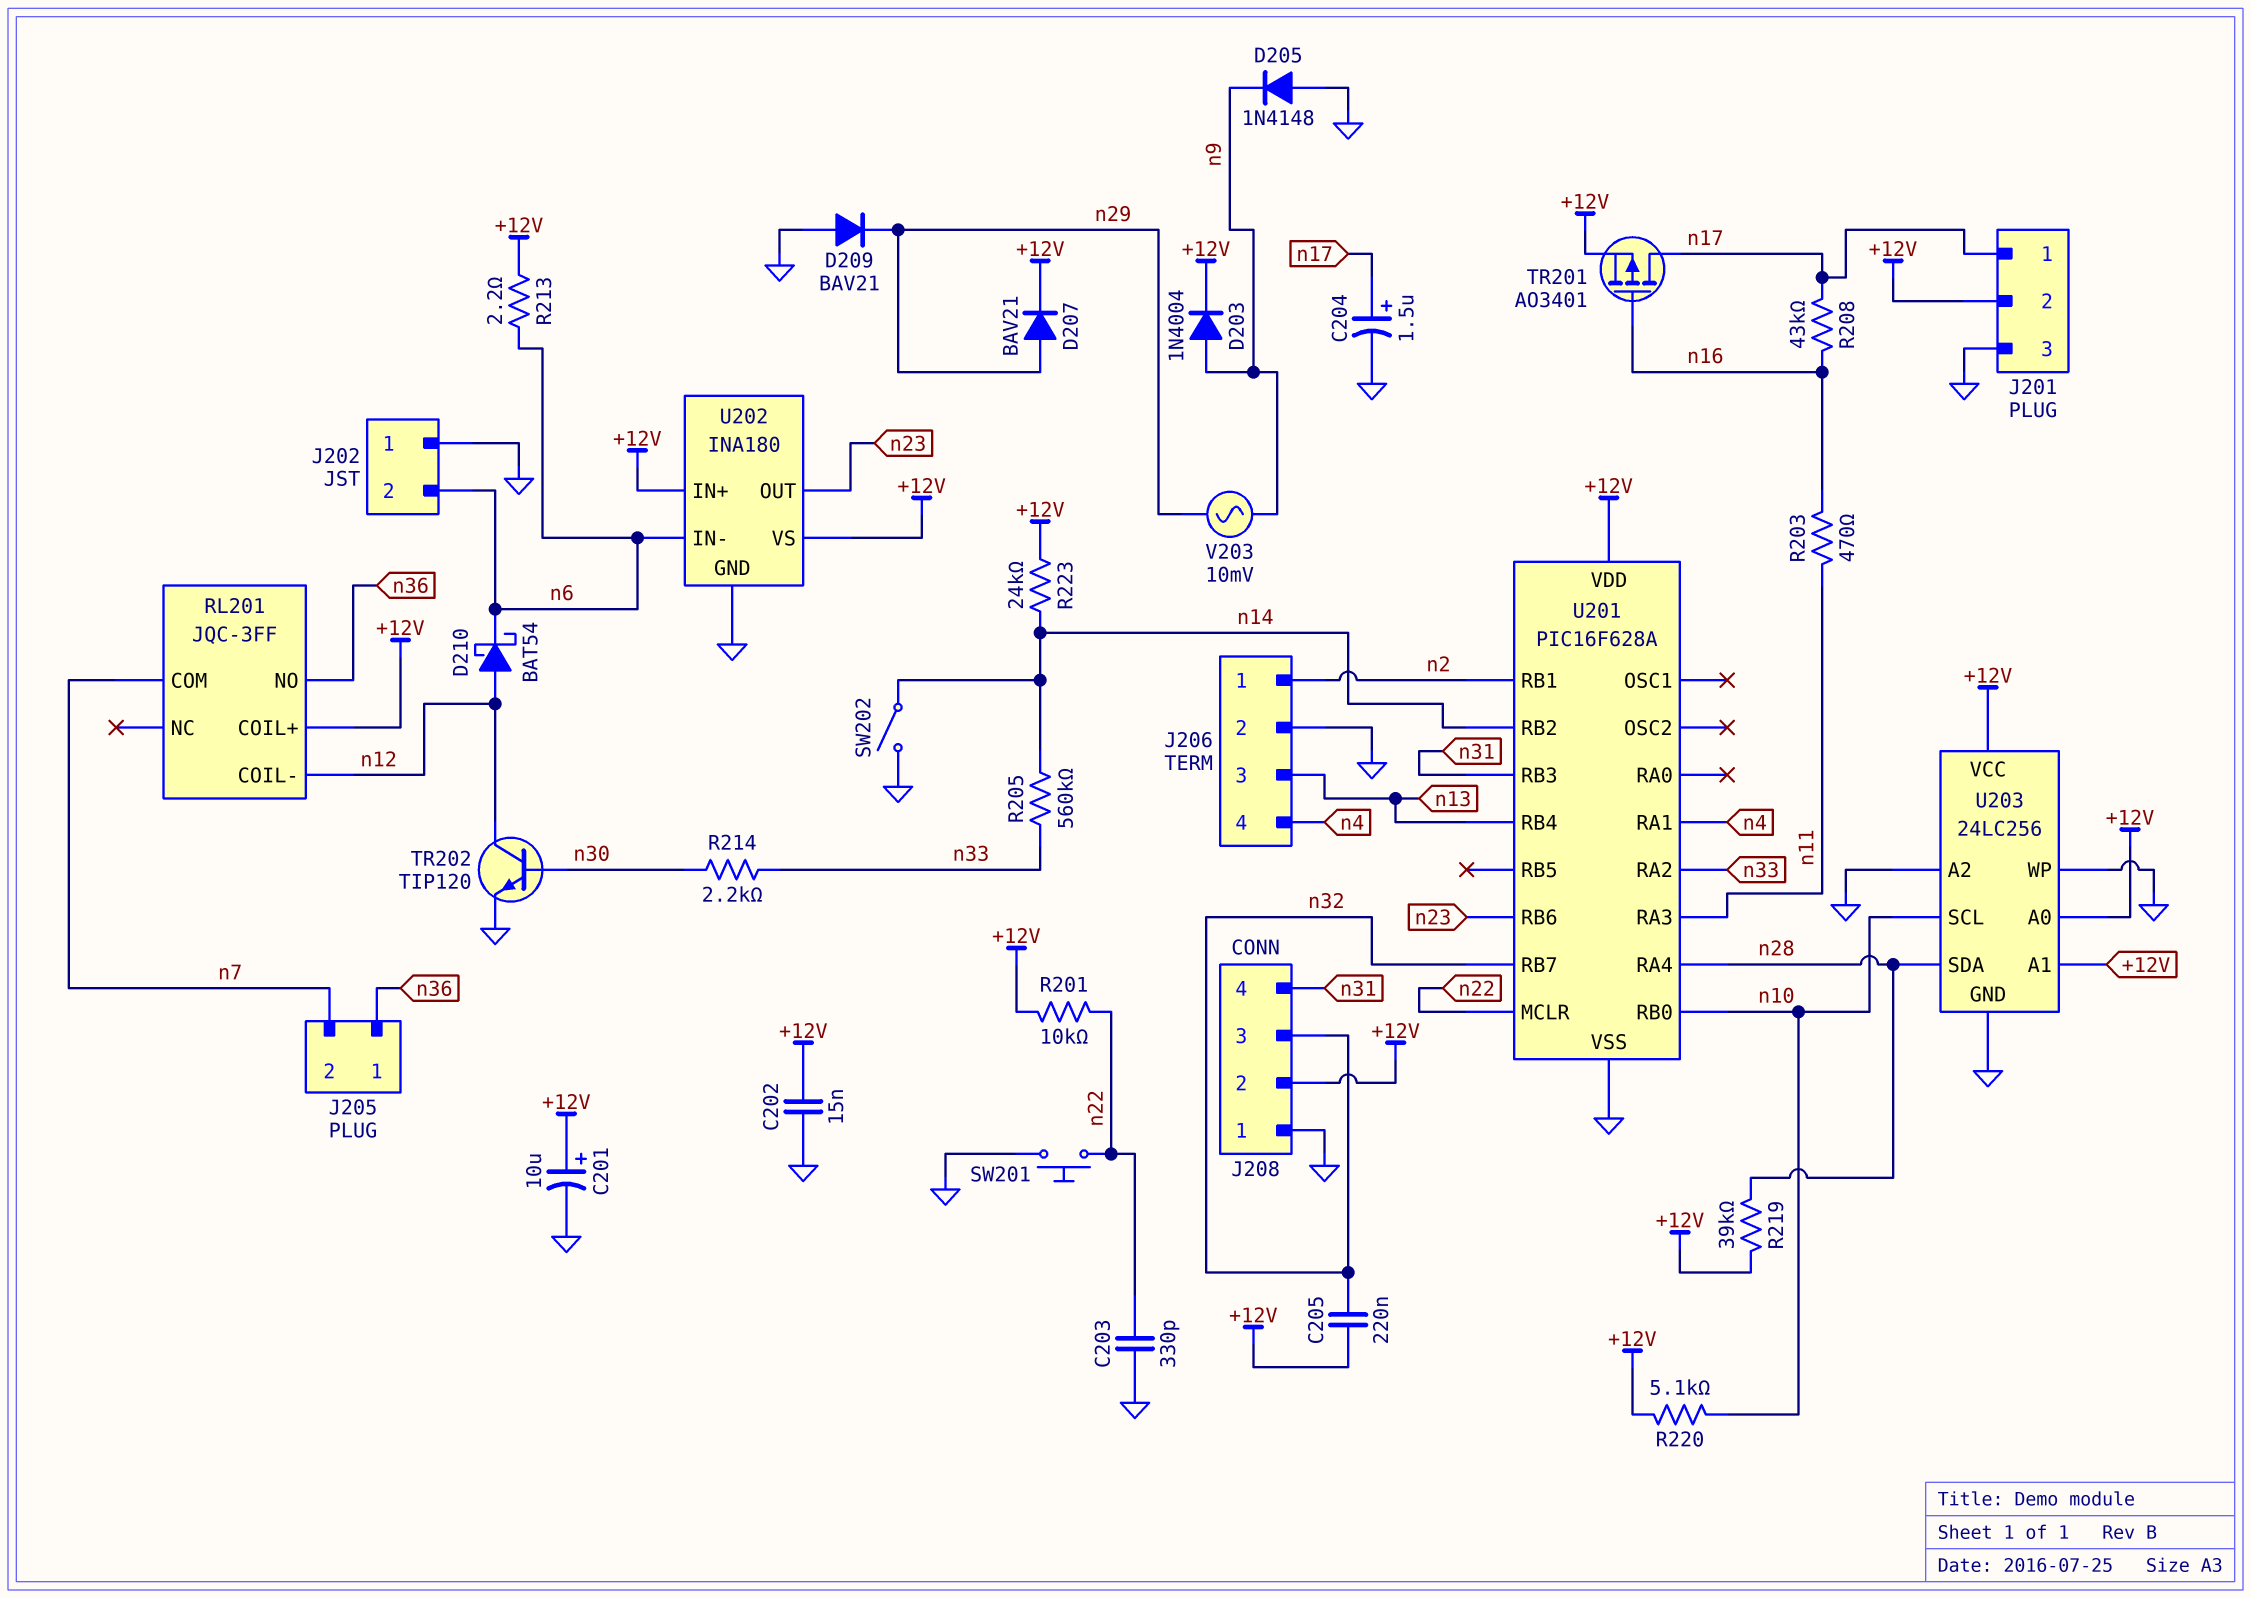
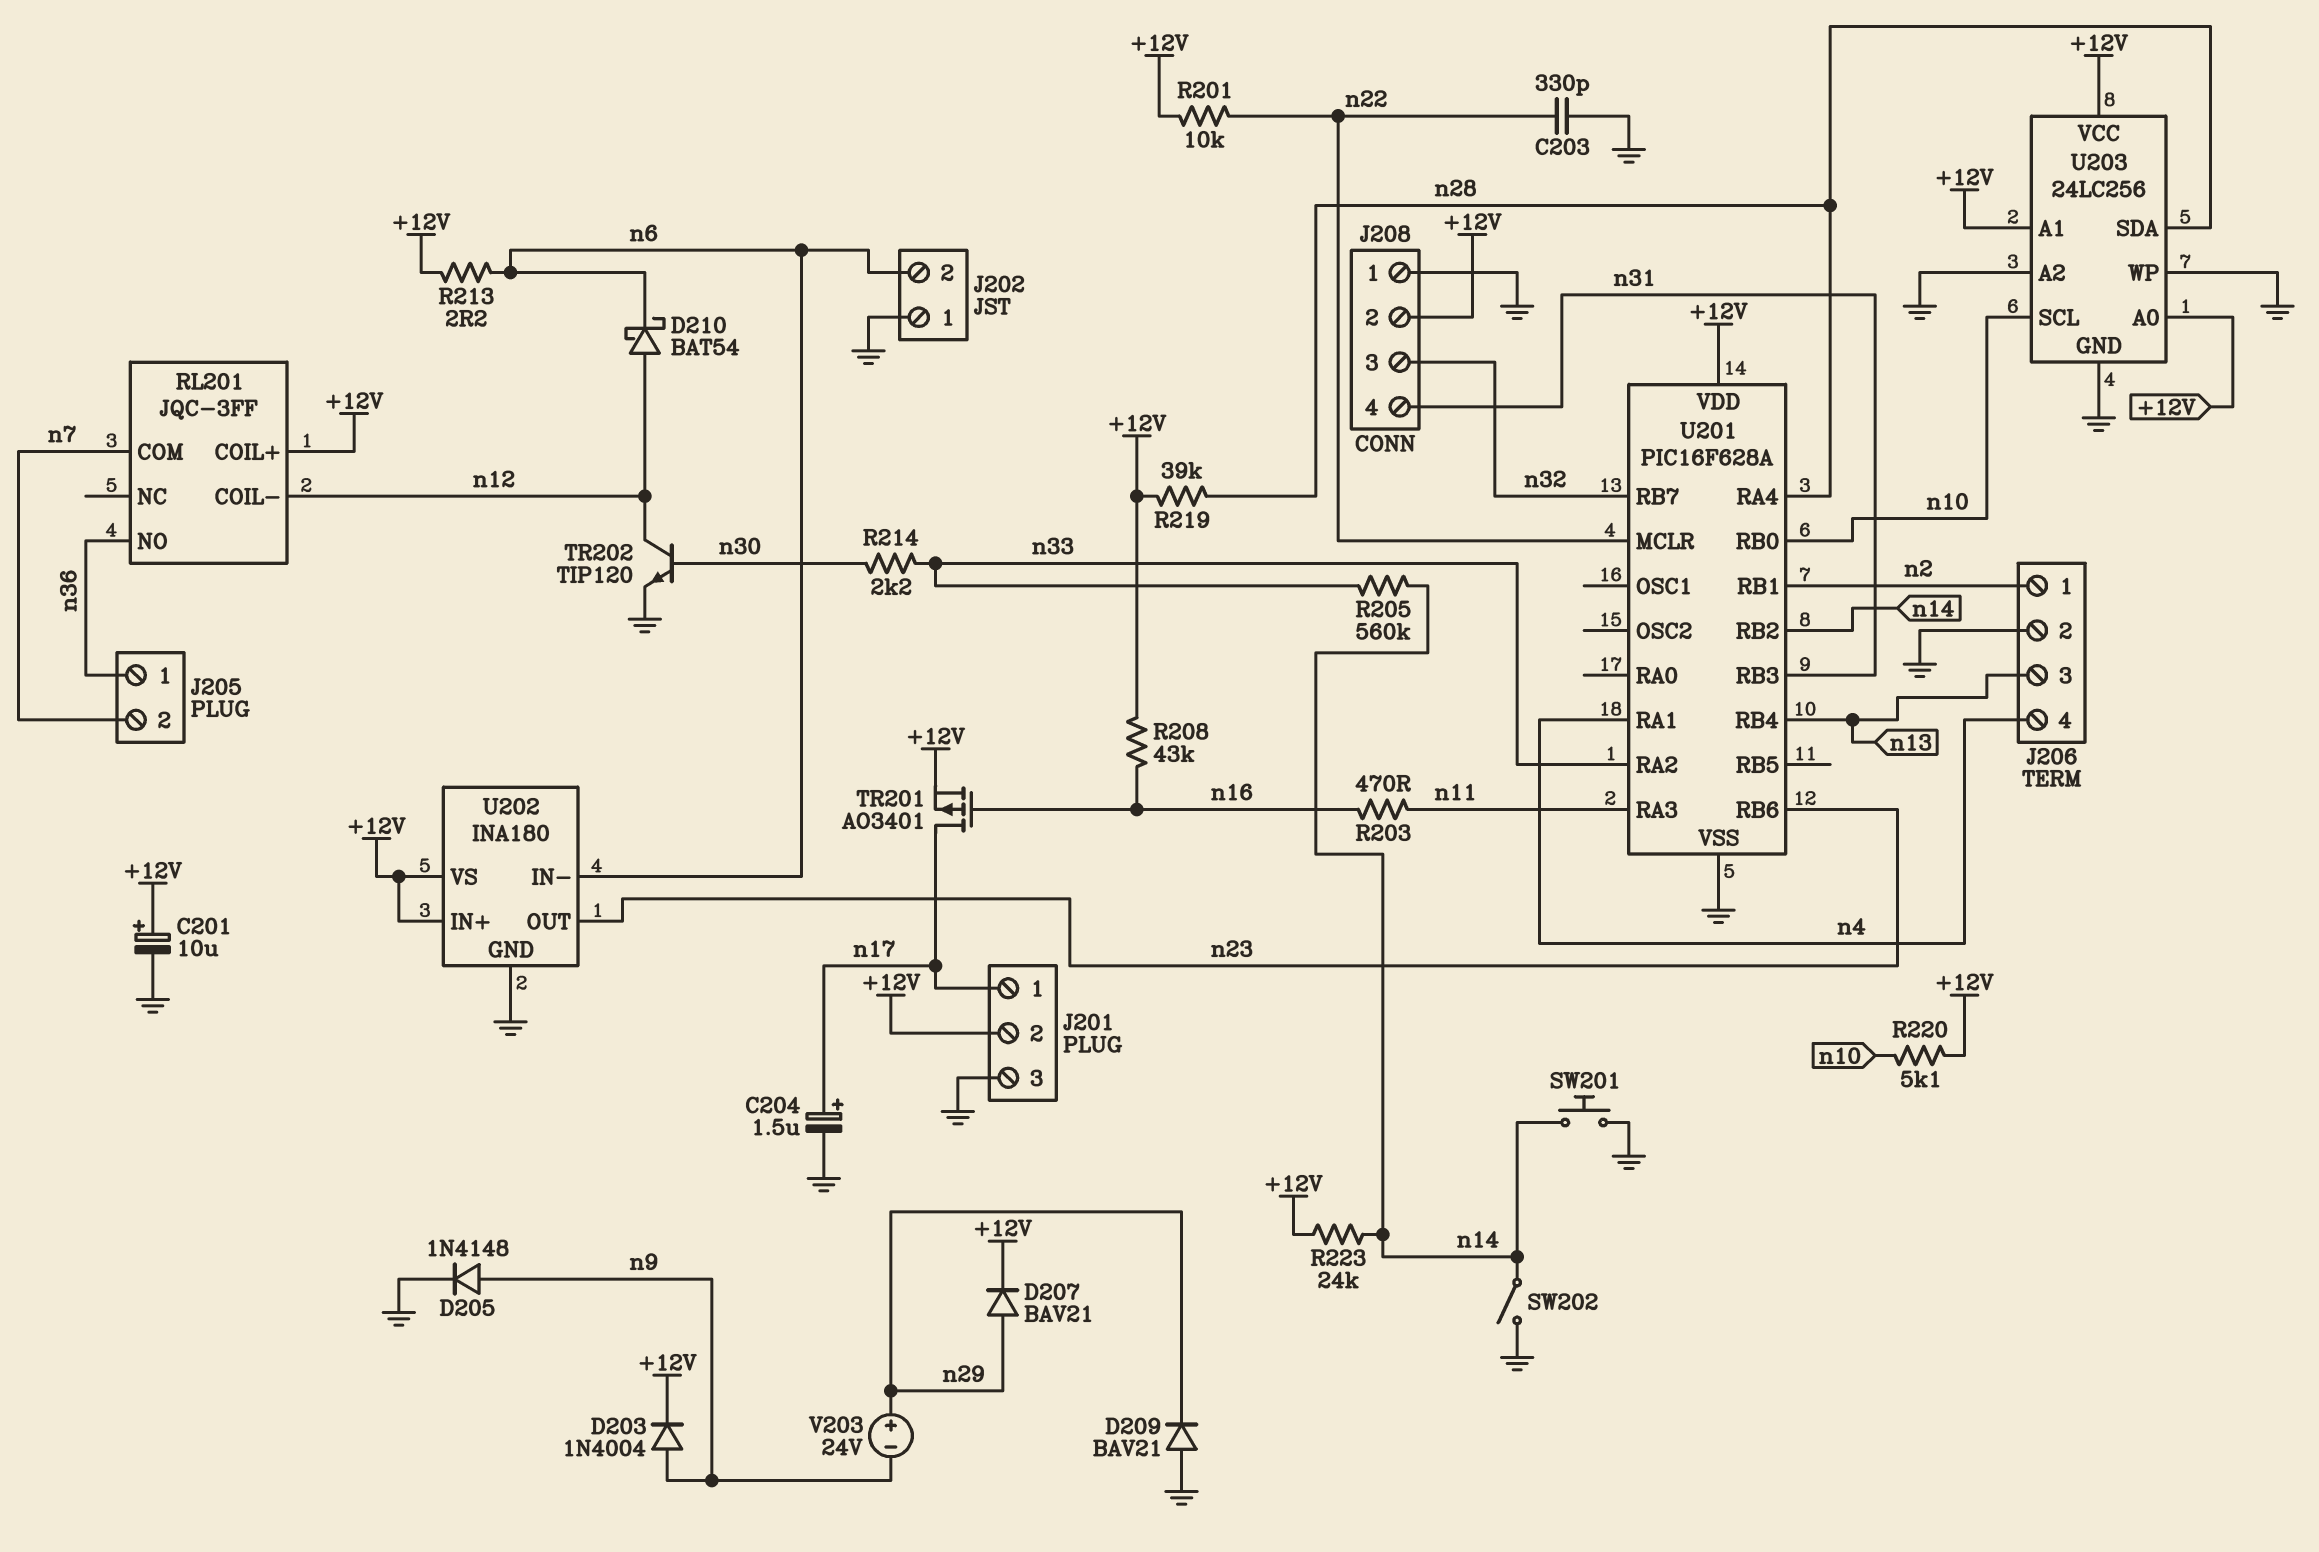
C202: 15nF (+12V, GND) -> none
C205: 220nF (+12V, n32) -> none
D205: diode 1N4148 (A GND, K n9) -> diode 1N4148 (A n9, K GND)
R208: 43k (n16, n17) -> 43k (+12V, n16)
SW201: button (GND, n22) -> button (GND, n14)
V203: AC 10mV (n9, n29) -> 24V (plus n29, minus n9)

